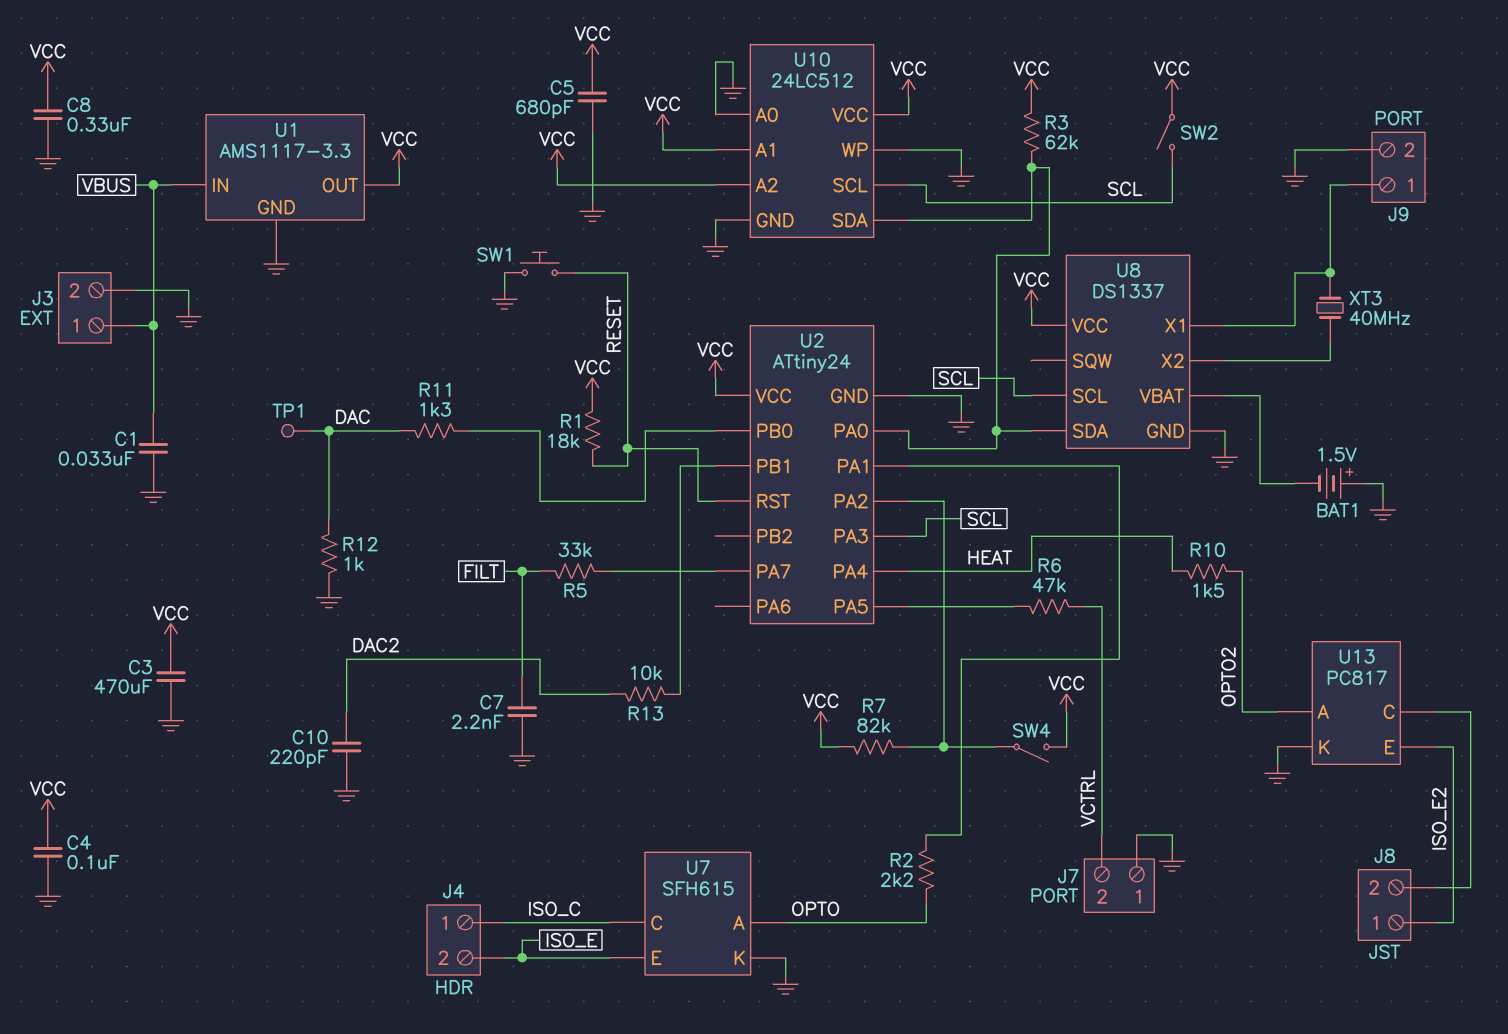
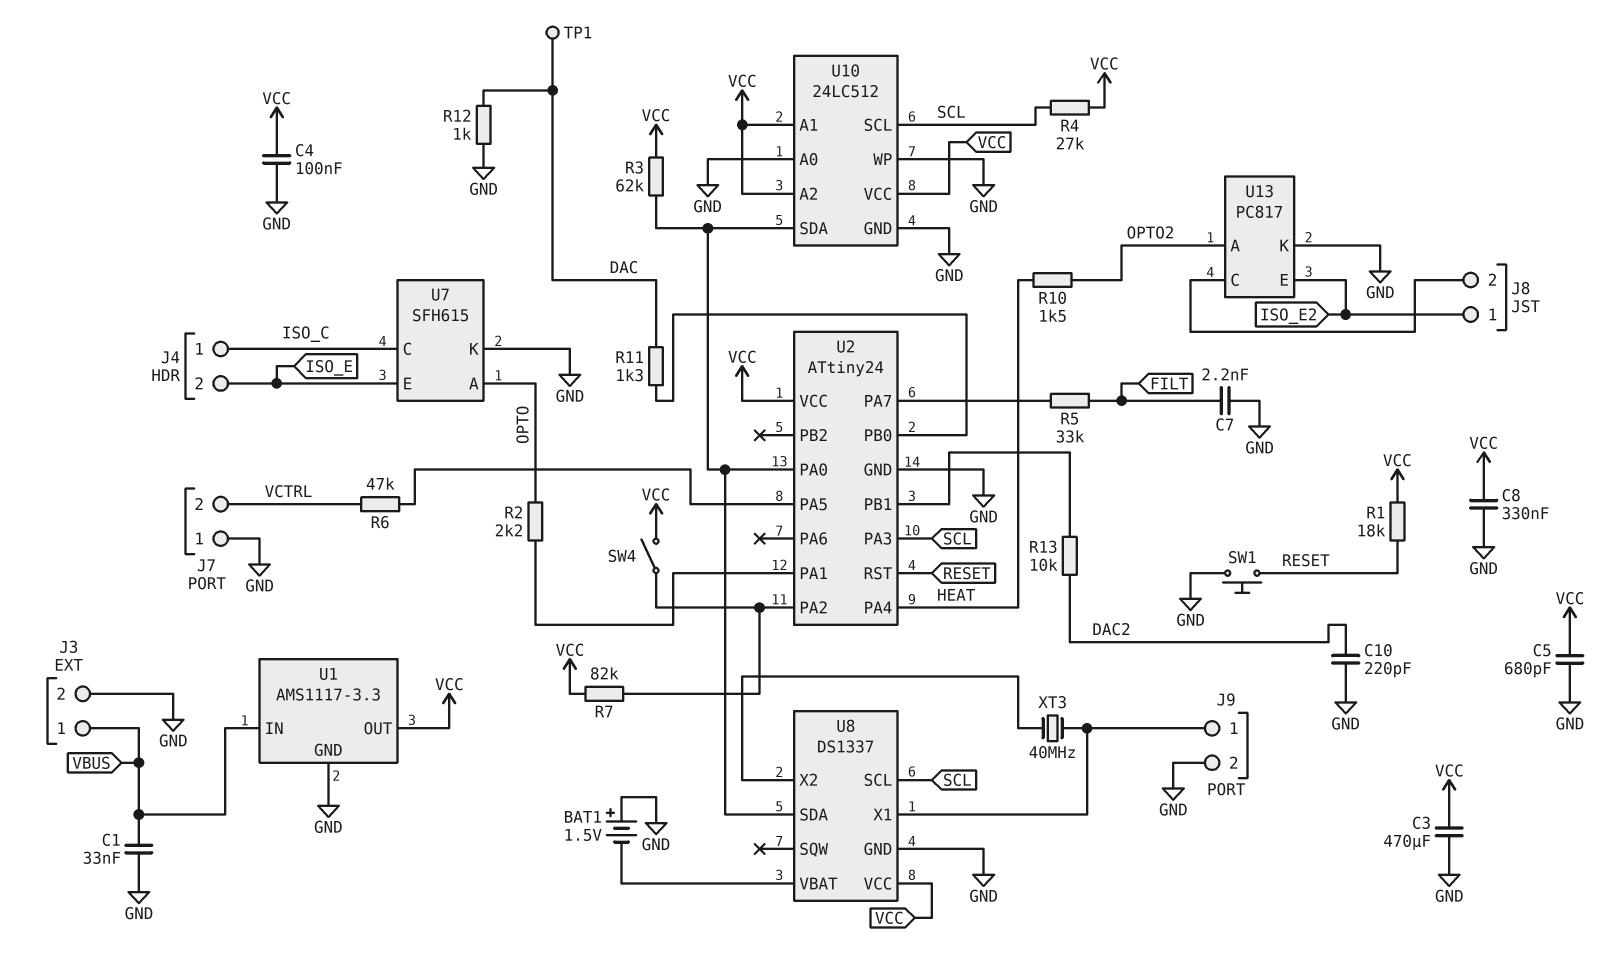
R4: none -> 27k (SCL, VCC)
SW2: switch (SCL, VCC) -> none

